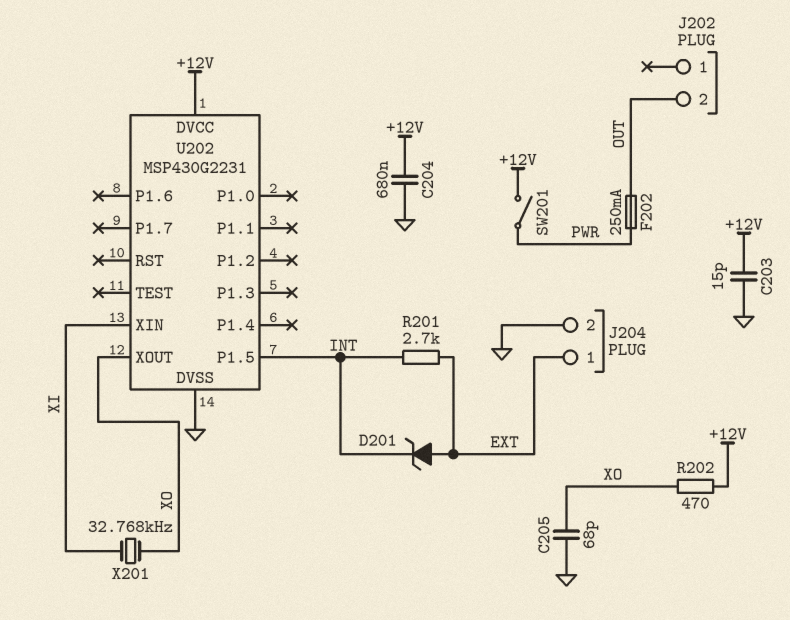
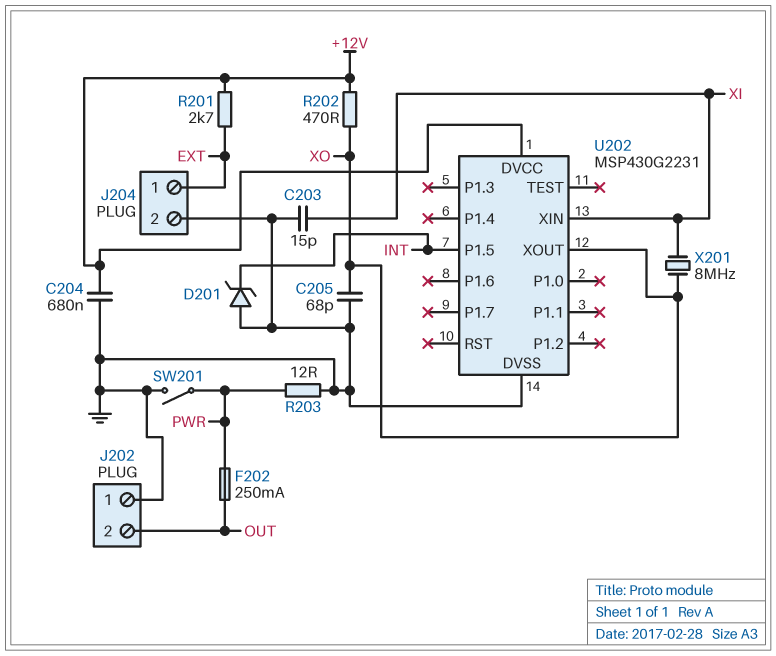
C203: 15pF (+12V, GND) -> 15pF (GND, XI)
D201: zener (A EXT, K INT) -> zener (A GND, K INT)
J202 pin 1: none -> GND
R201: 2.7k (EXT, INT) -> 2.7k (+12V, EXT)
R203: none -> 12 (GND, PWR)
SW201: switch (+12V, PWR) -> switch (GND, PWR)
X201: 32.768kHz (XI, XO) -> 8MHz (XI, XO)

